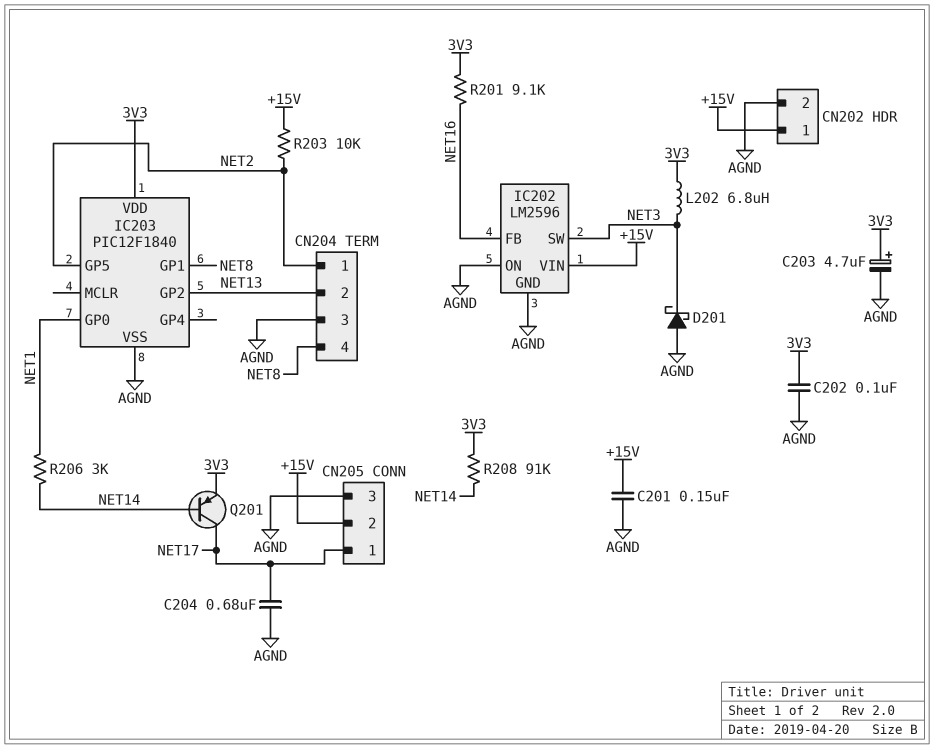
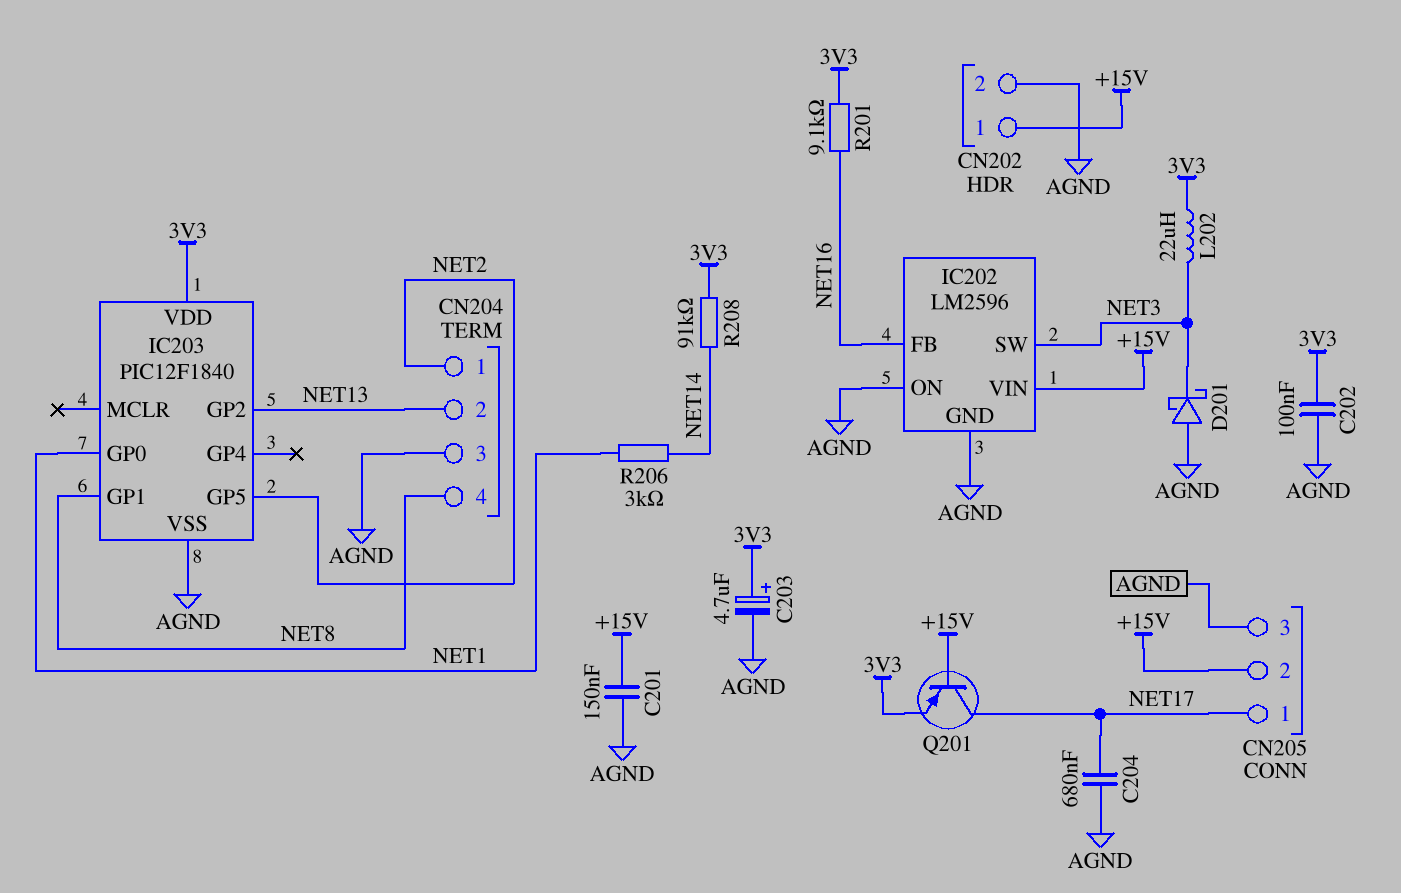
L202: 6.8uH (3V3, NET3) -> 22uH (3V3, NET3)
Q201: PNP (B NET14, C NET17, E 3V3) -> PNP (B +15V, C NET17, E 3V3)
R203: 10k (+15V, NET2) -> none

